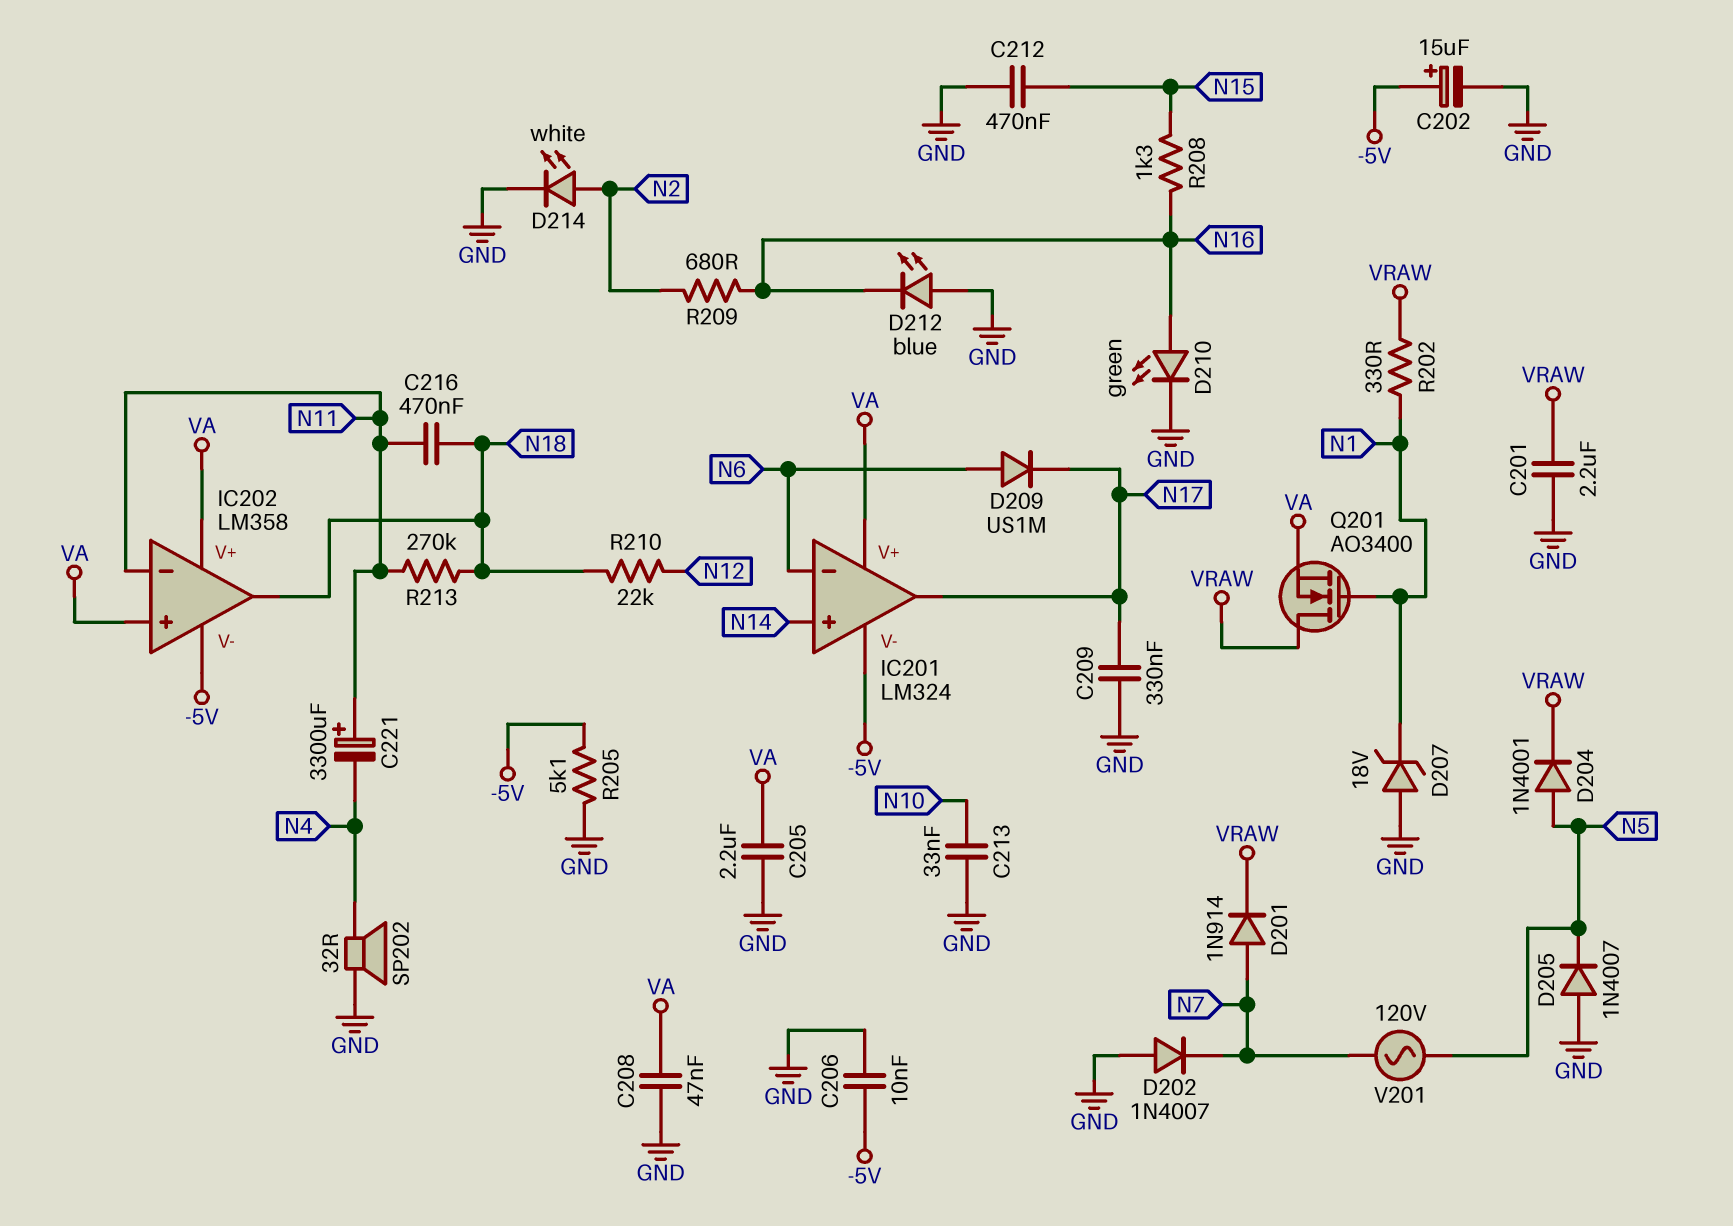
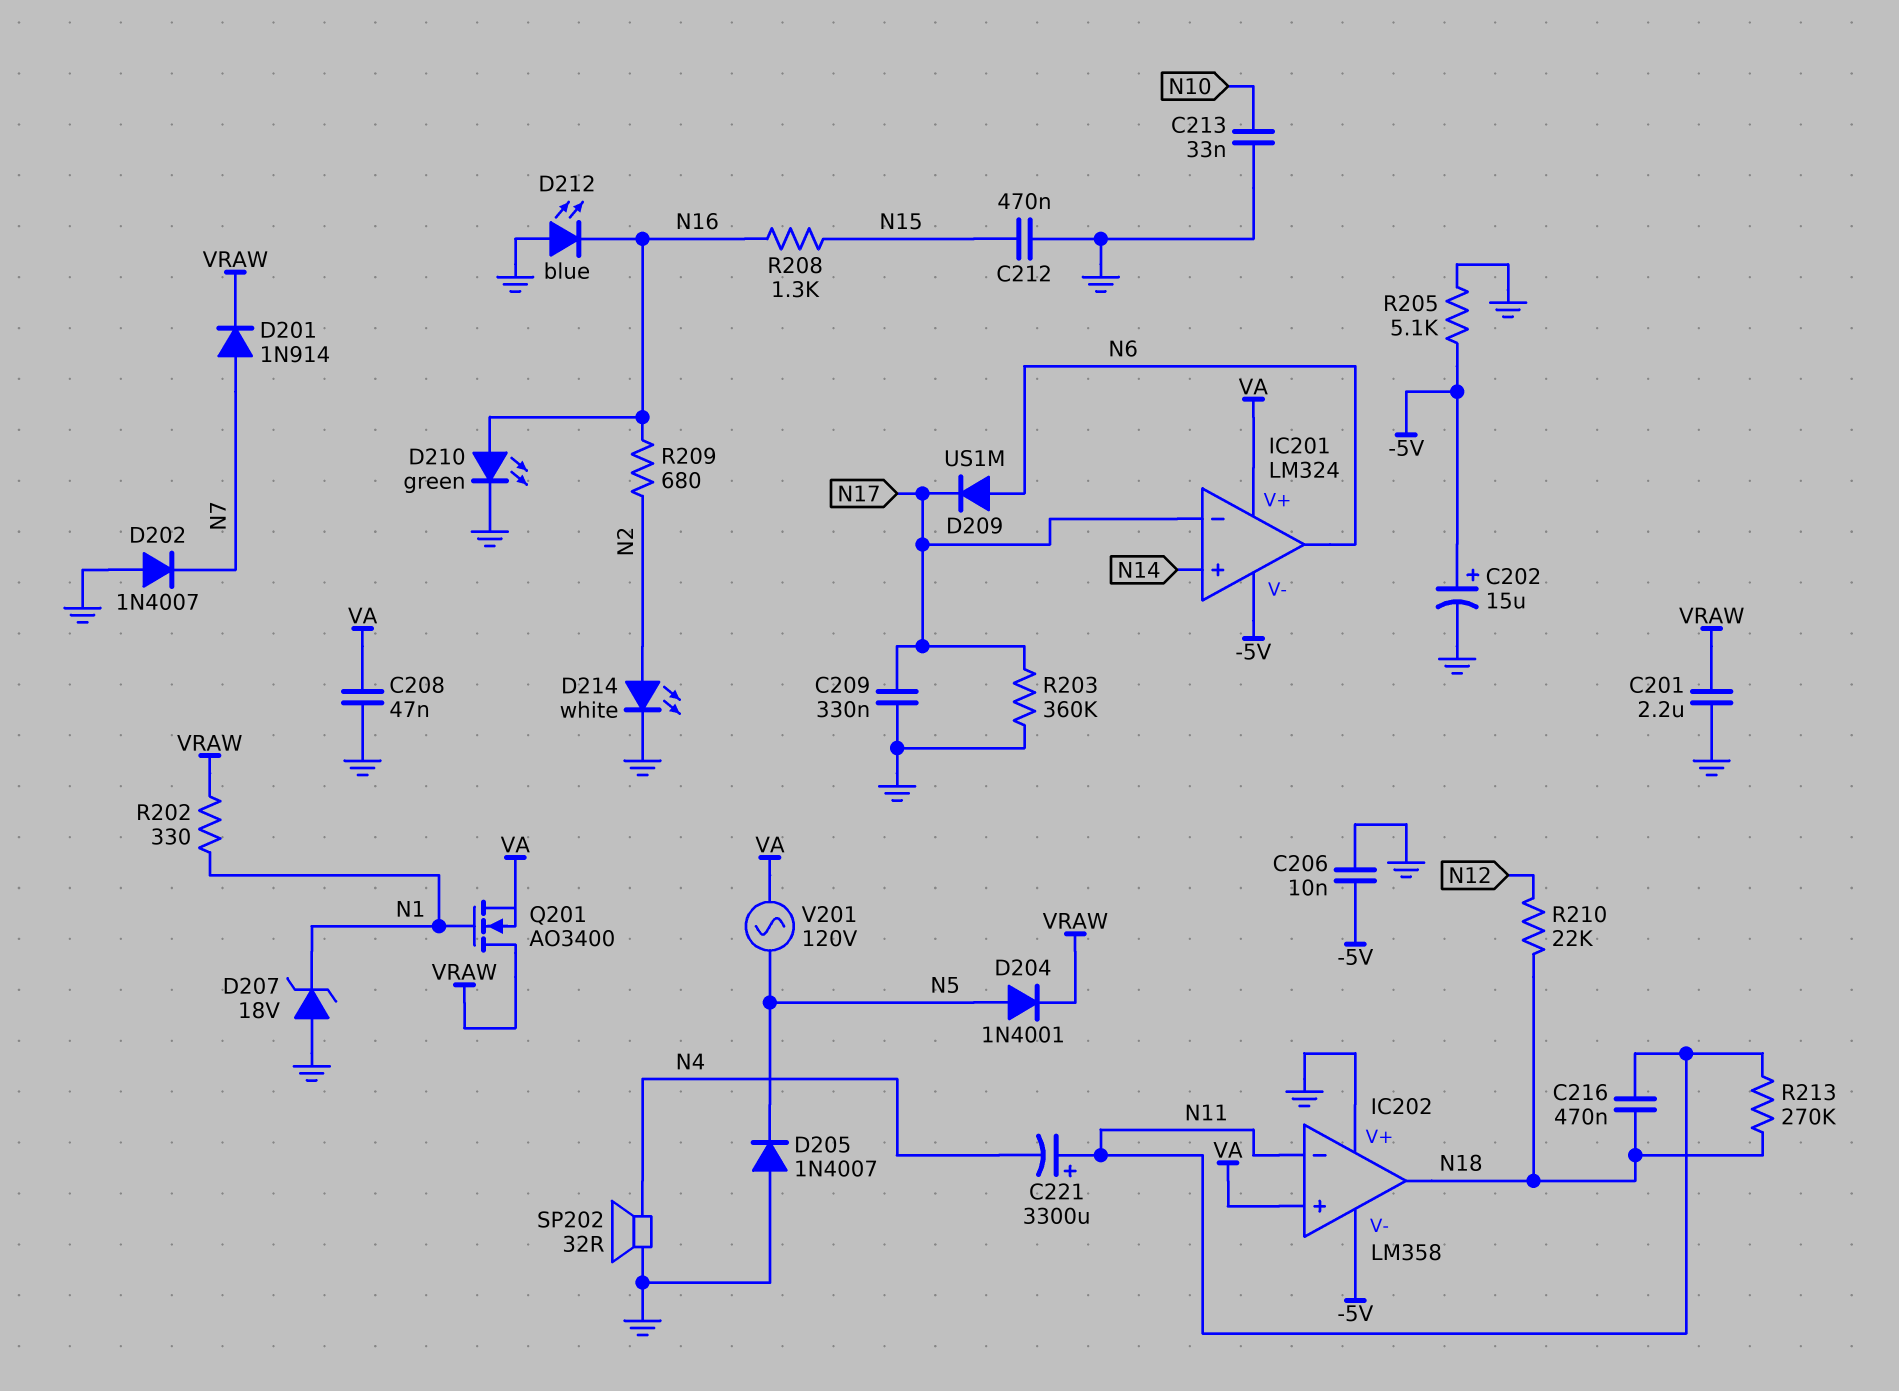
C205: 2.2uF (GND, VA) -> none
IC201 pin in-: N6 -> N17
IC201 pin out: N17 -> N6
IC202 pin V+: VA -> GND
R203: none -> 360k (GND, N17)
V201: AC 120V (N5, N7) -> AC 120V (N5, VA)

